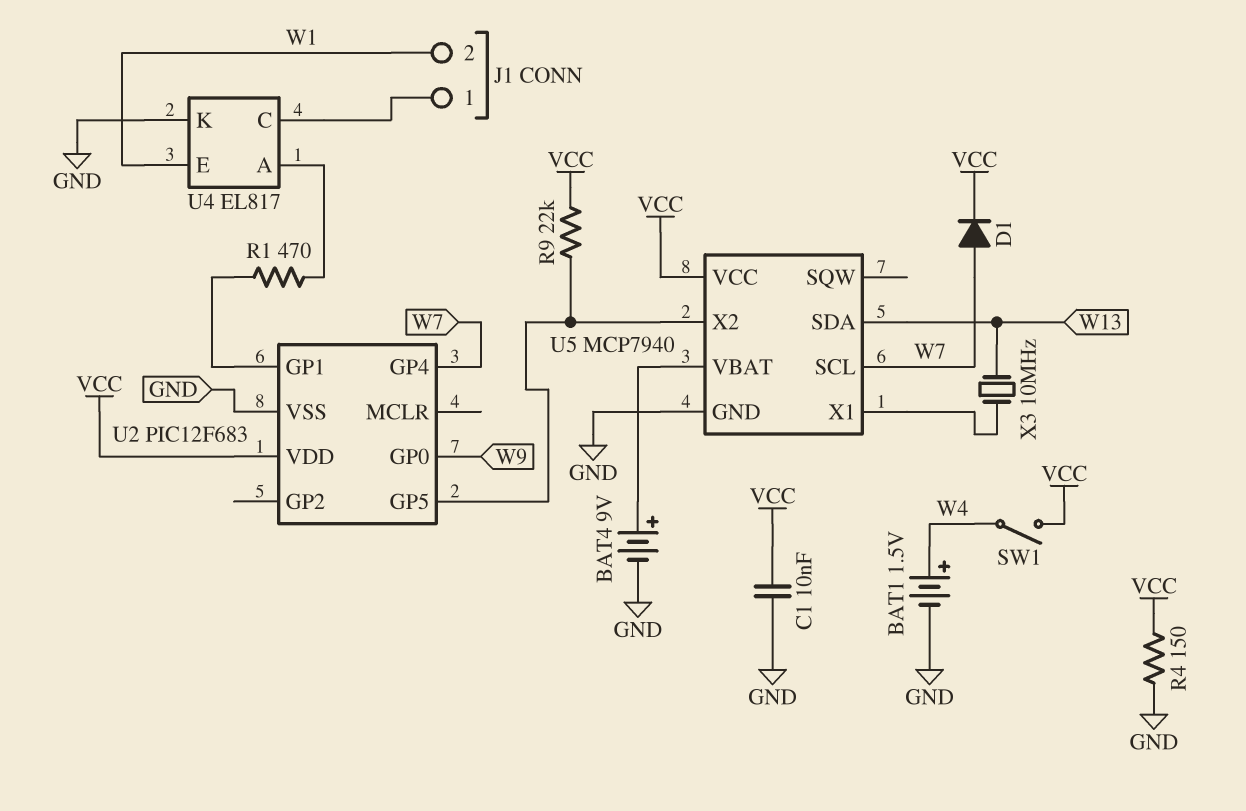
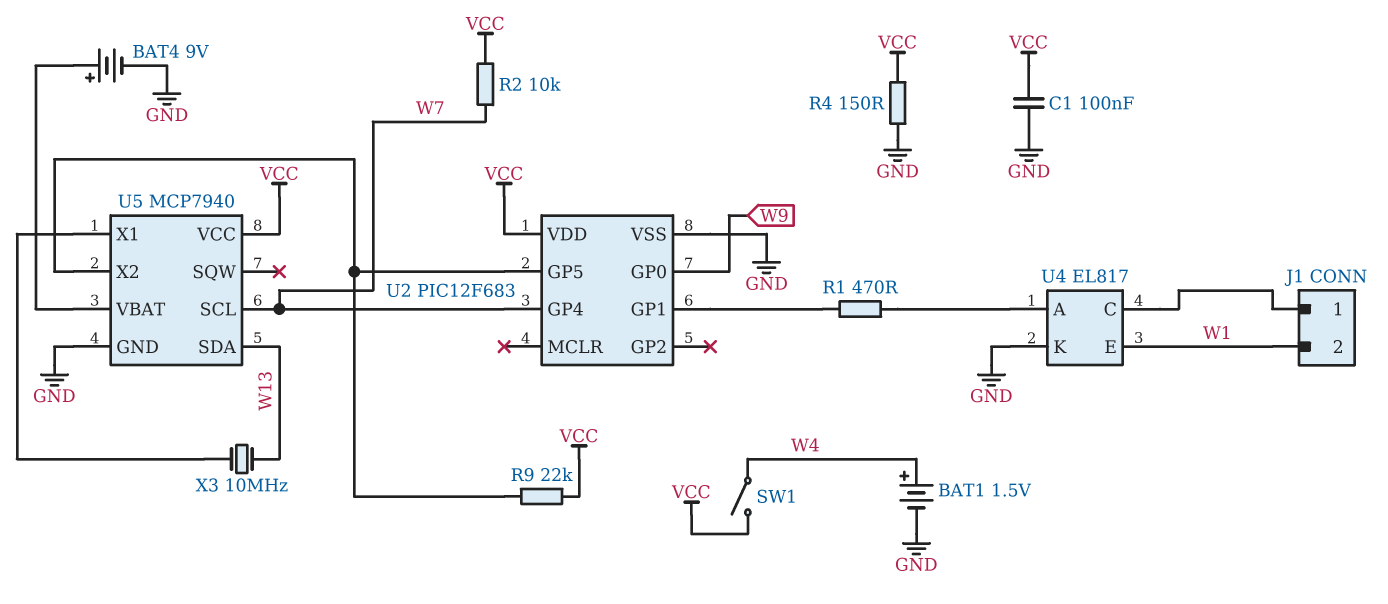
C1: 10nF (GND, VCC) -> 100nF (GND, VCC)
D1: diode (A W7, K VCC) -> none
R2: none -> 10k (VCC, W7)

